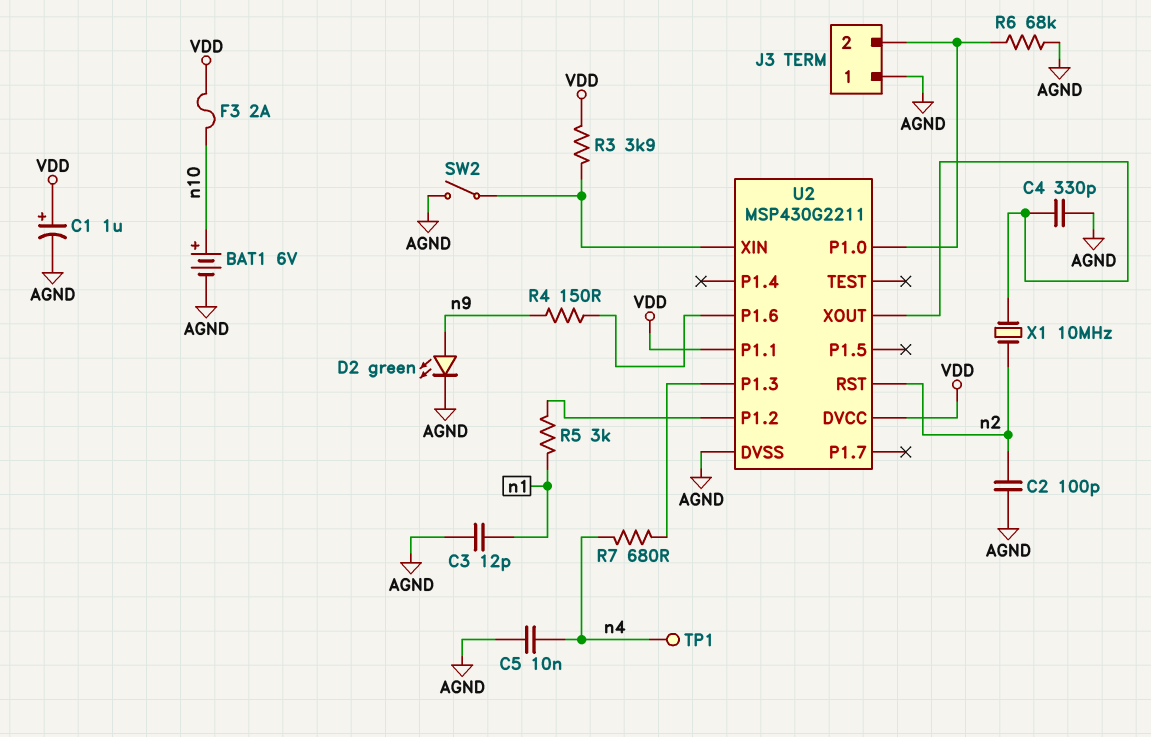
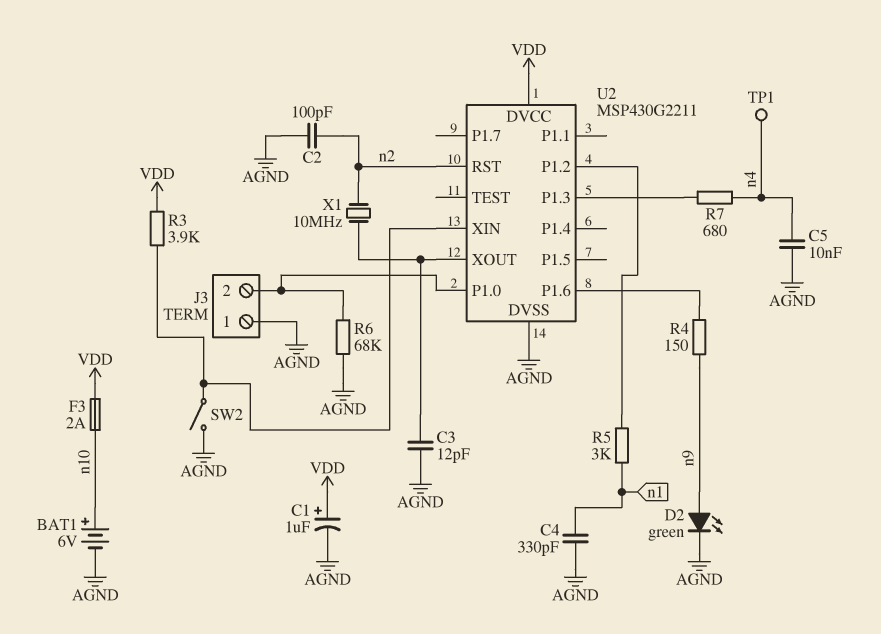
C3: 12pF (AGND, n1) -> 12pF (AGND, U2/XOUT)
C4: 330pF (AGND, U2/XOUT) -> 330pF (AGND, n1)
U2 pin P1.1: VDD -> none

